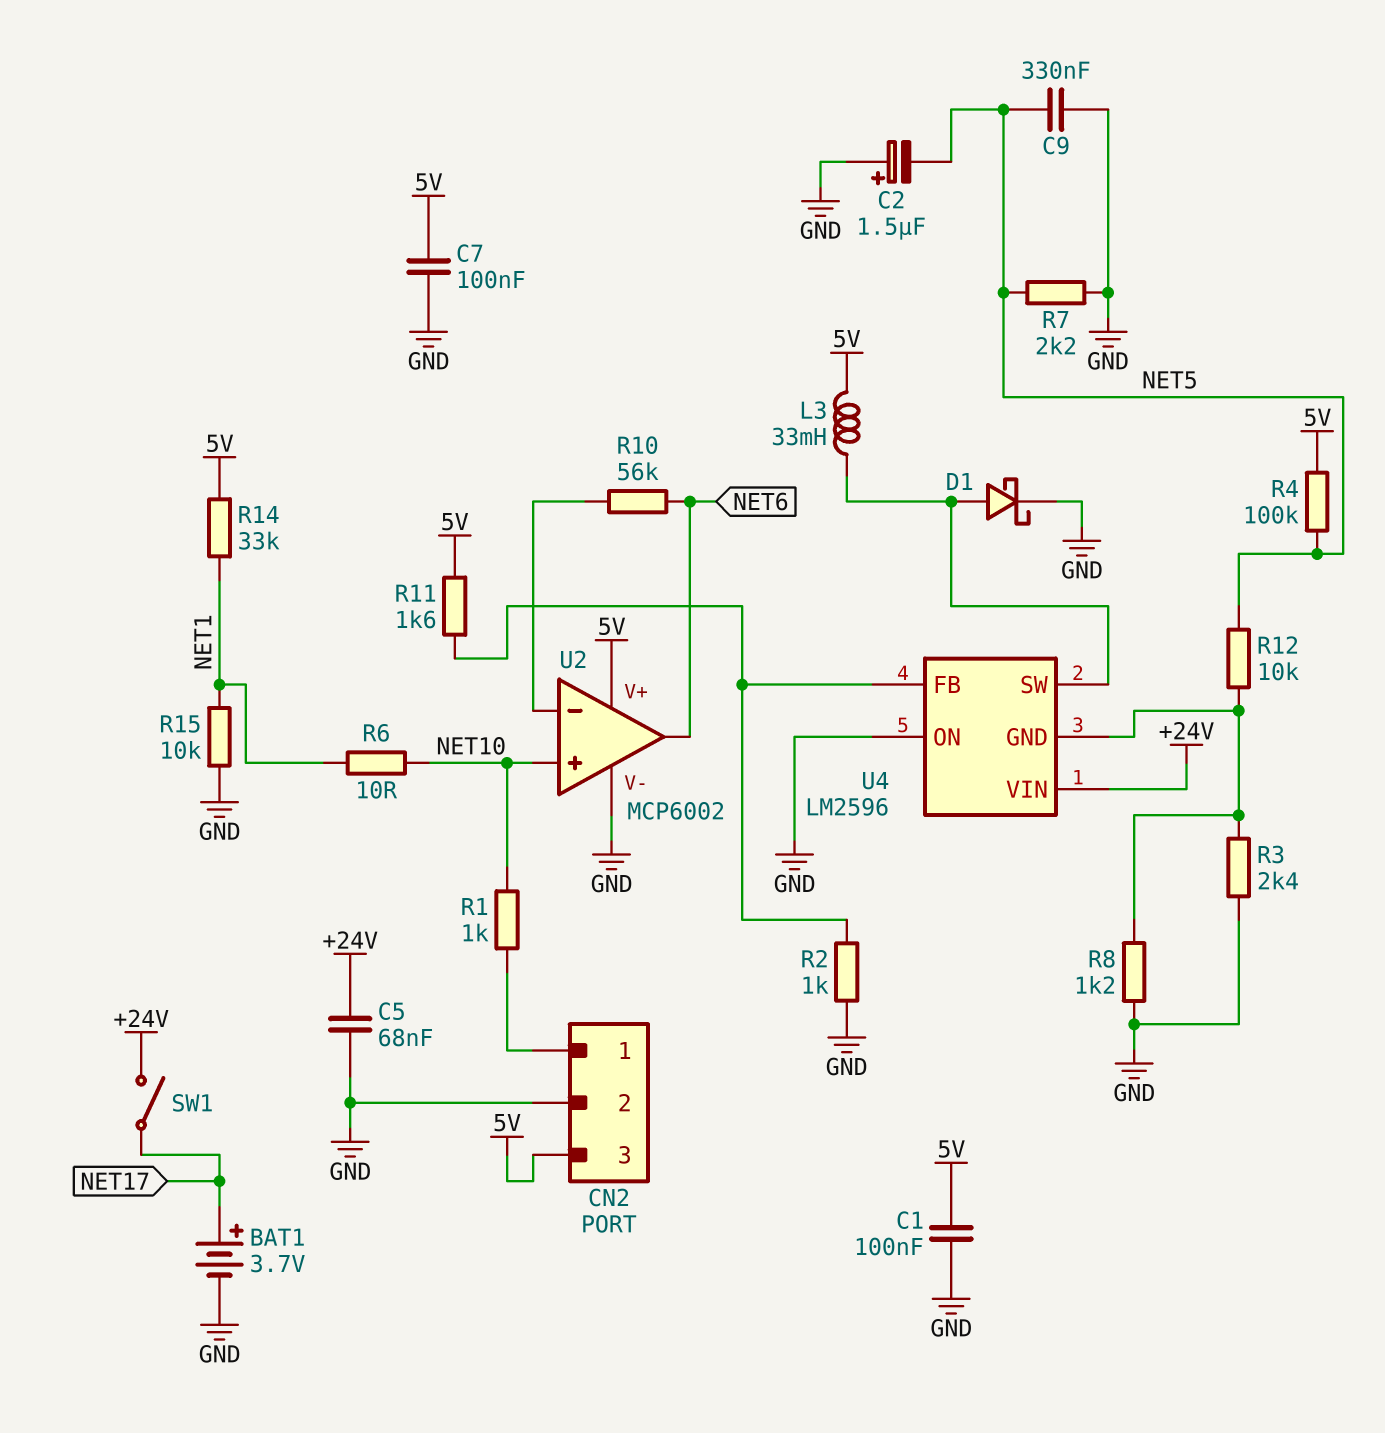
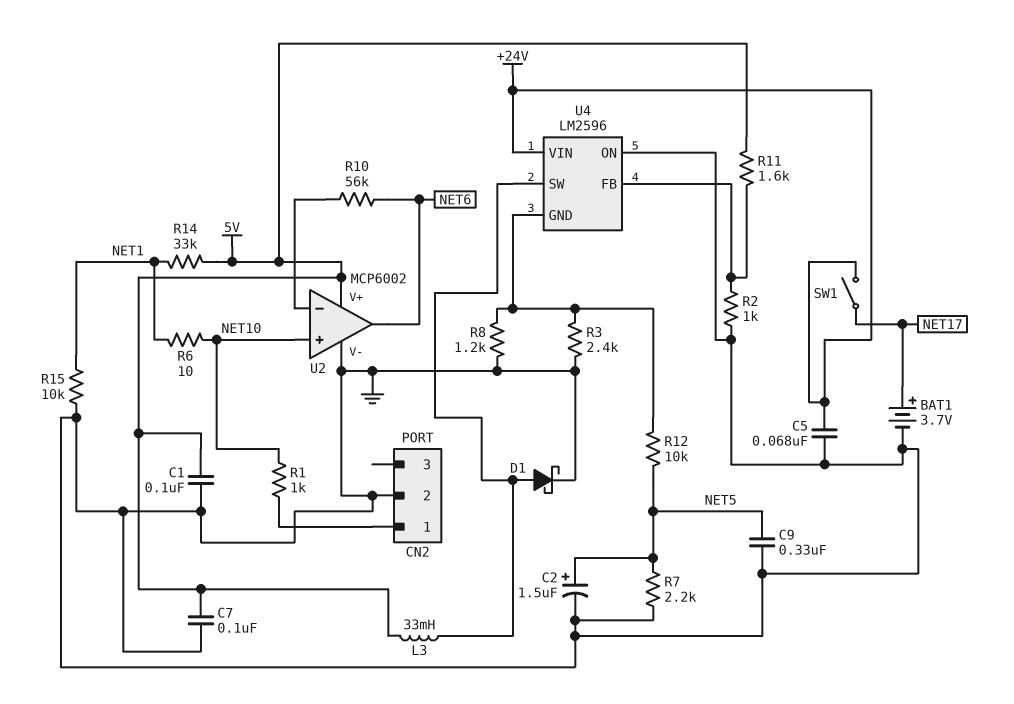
C2: 1.5uF (plus GND, minus NET5) -> 1.5uF (plus NET5, minus GND)
CN2 pin 3: 5V -> none
R4: 100k (5V, NET5) -> none

